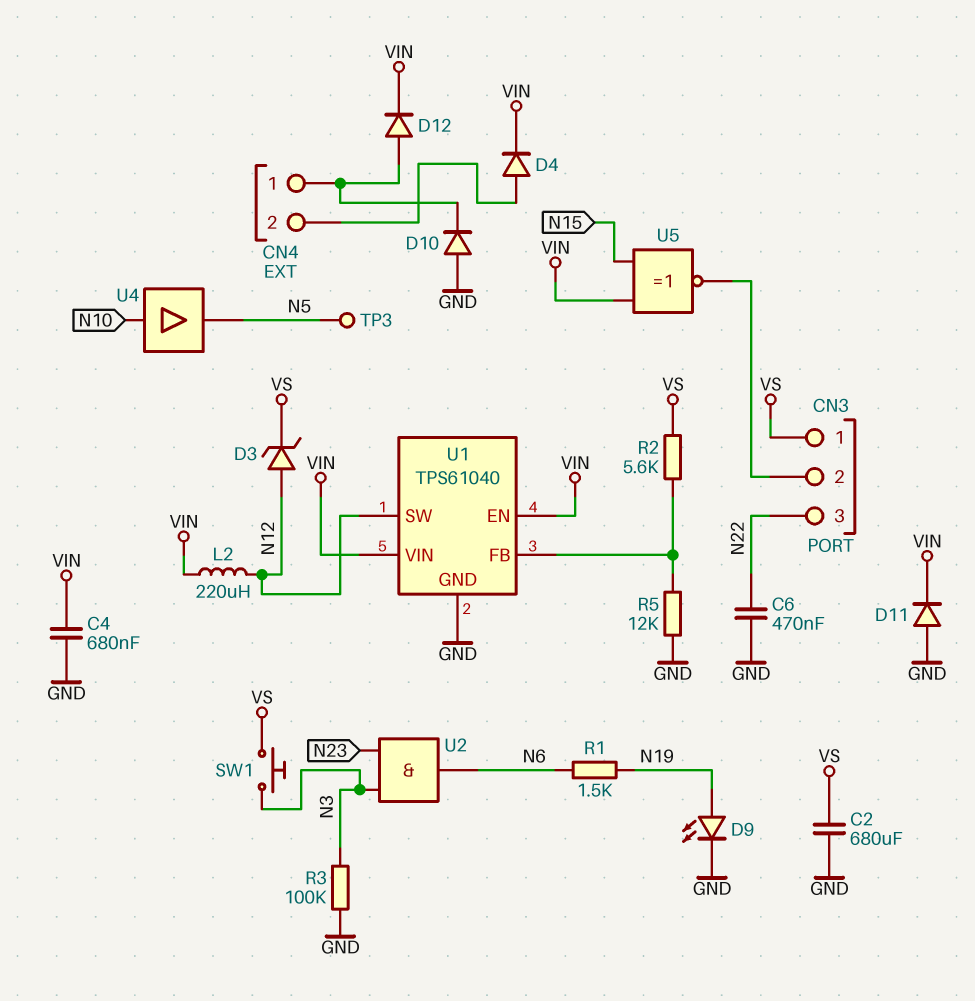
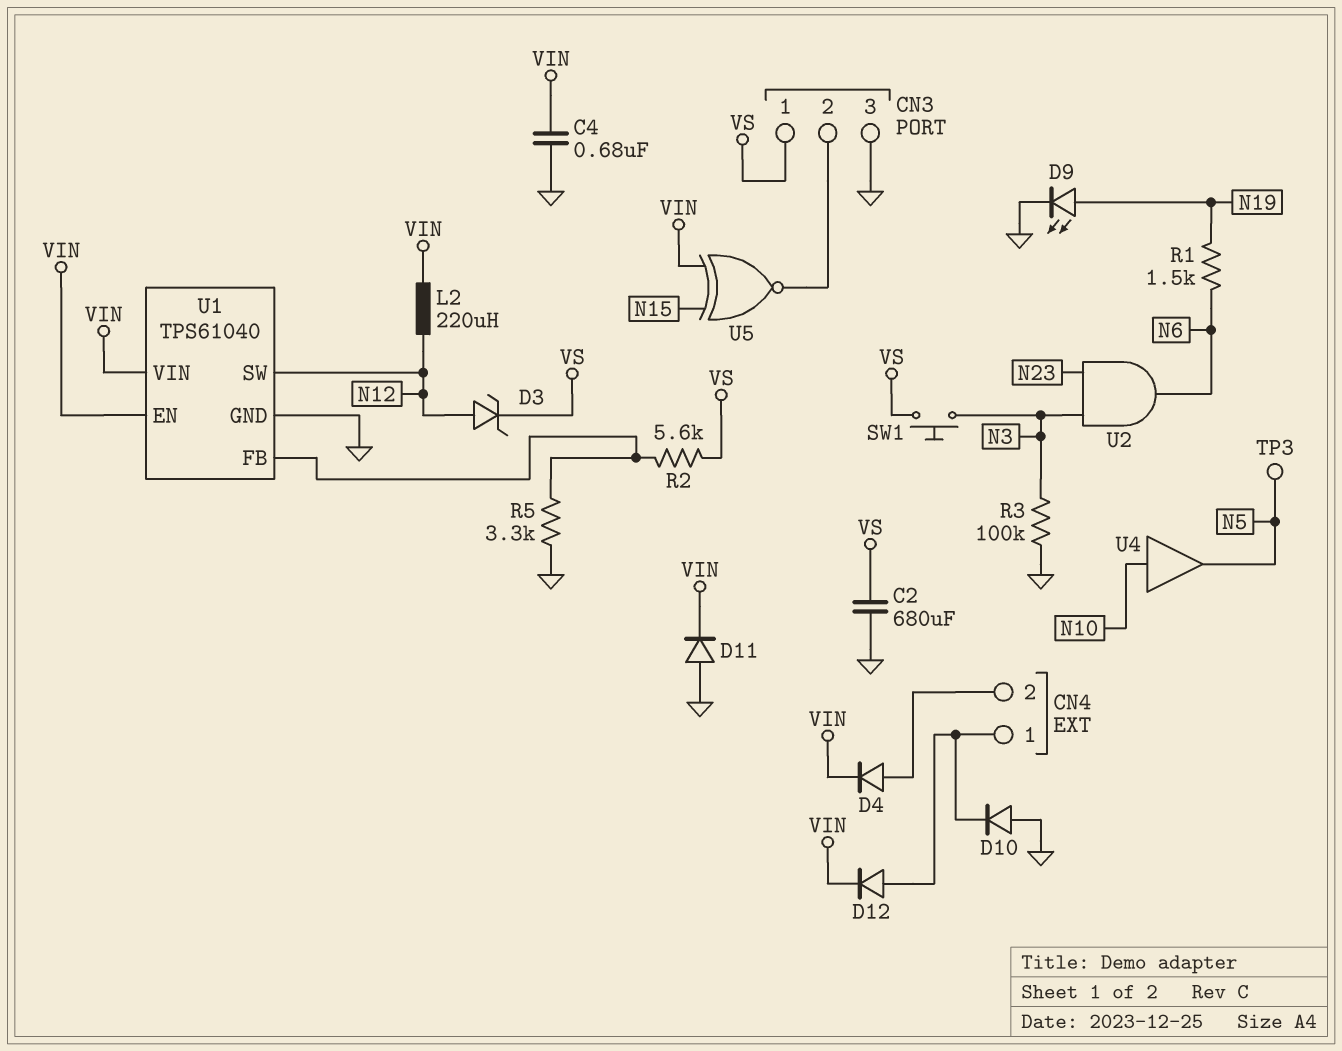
C6: 470nF (GND, N22) -> none
CN3 pin 3: N22 -> GND
R5: 12k (GND, U1/FB) -> 3.3k (GND, U1/FB)

